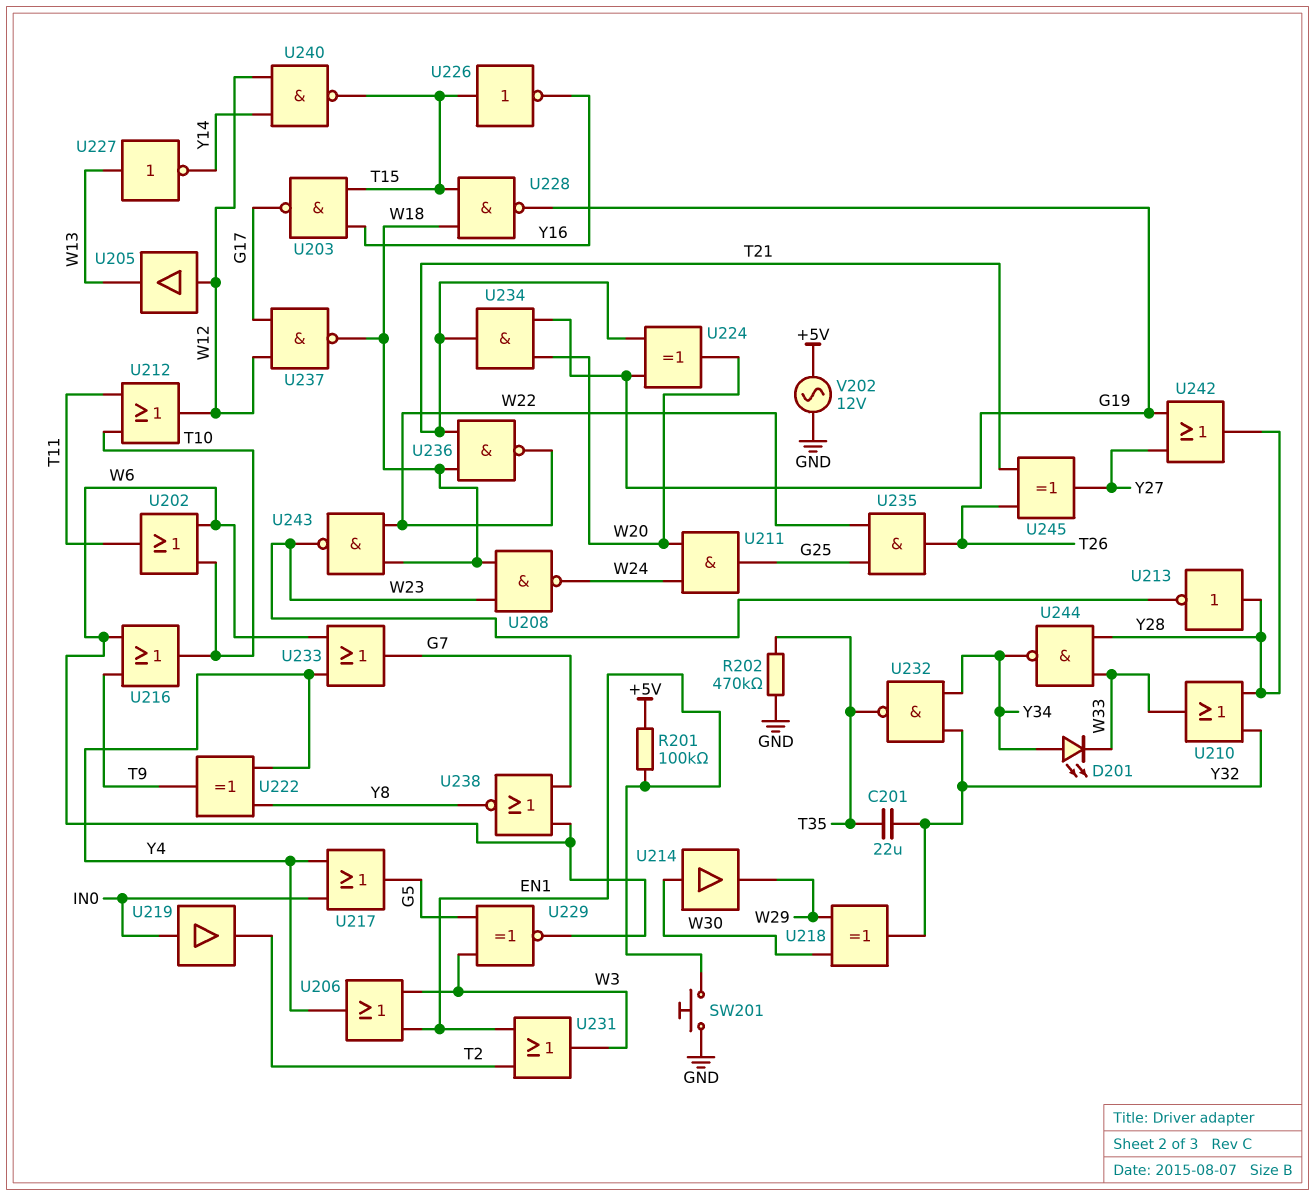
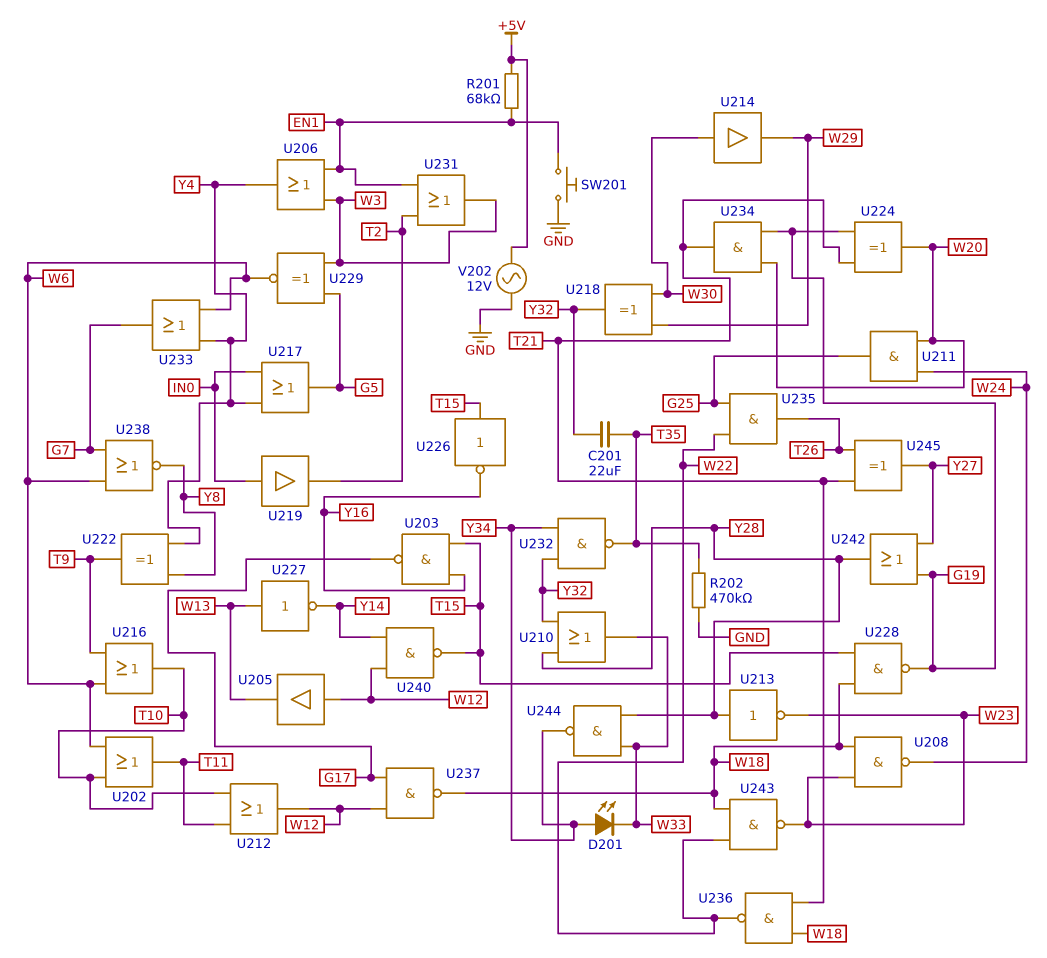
R201: 100k (+5V, EN1) -> 68k (+5V, EN1)

